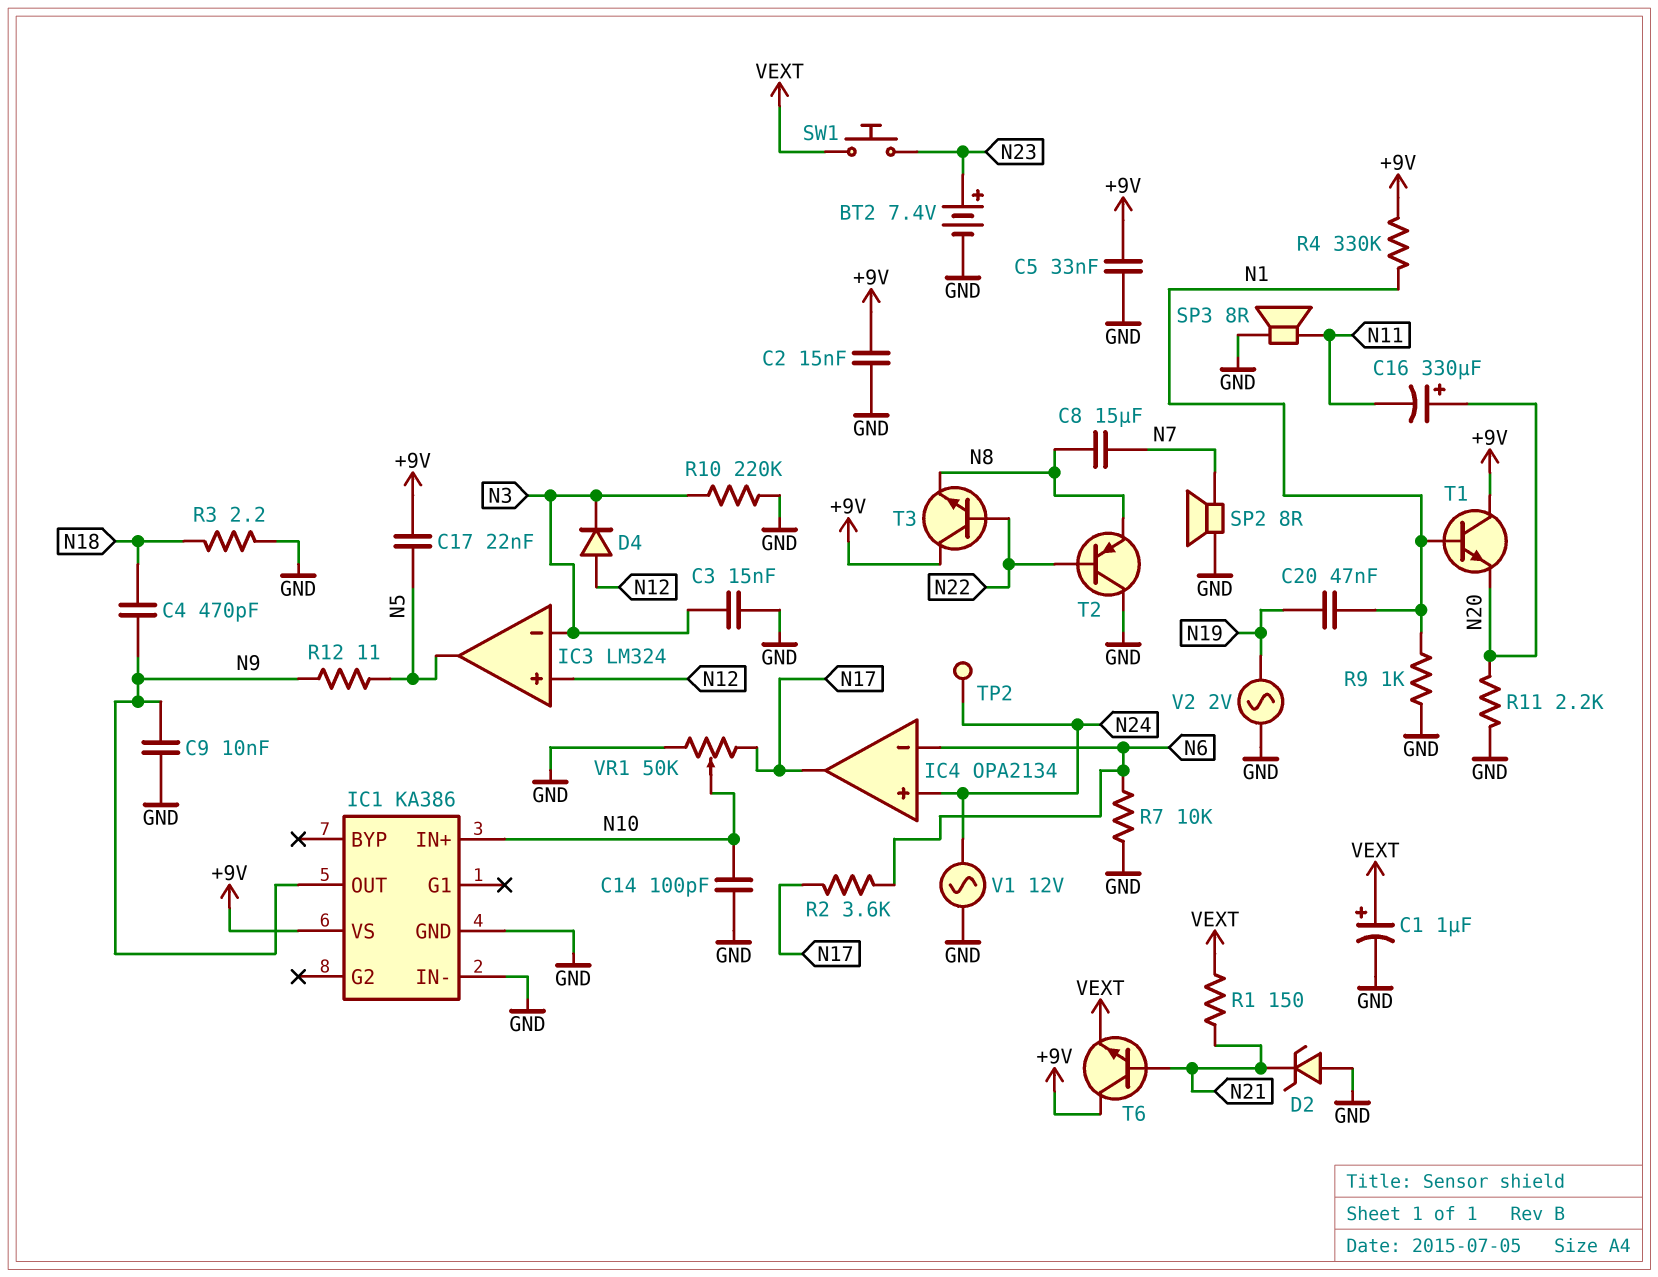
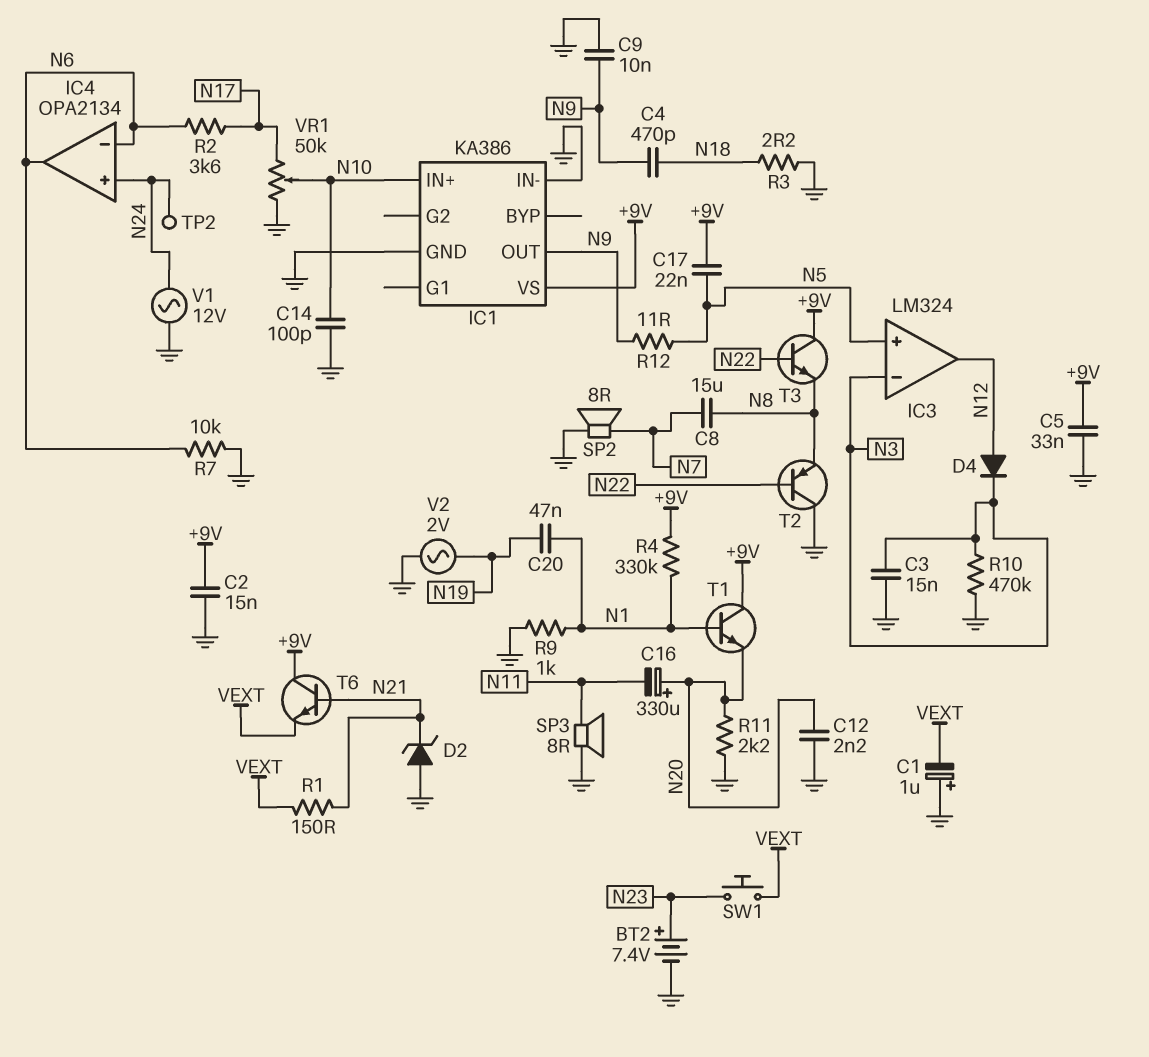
C1: 1uF (plus VEXT, minus GND) -> 1uF (plus GND, minus VEXT)
C12: none -> 2.2nF (GND, N20)
IC3 pin in+: N12 -> N5
IC3 pin out: N5 -> N12
IC4 pin out: N17 -> N6
R10: 220k (GND, N3) -> 470k (GND, N3)

